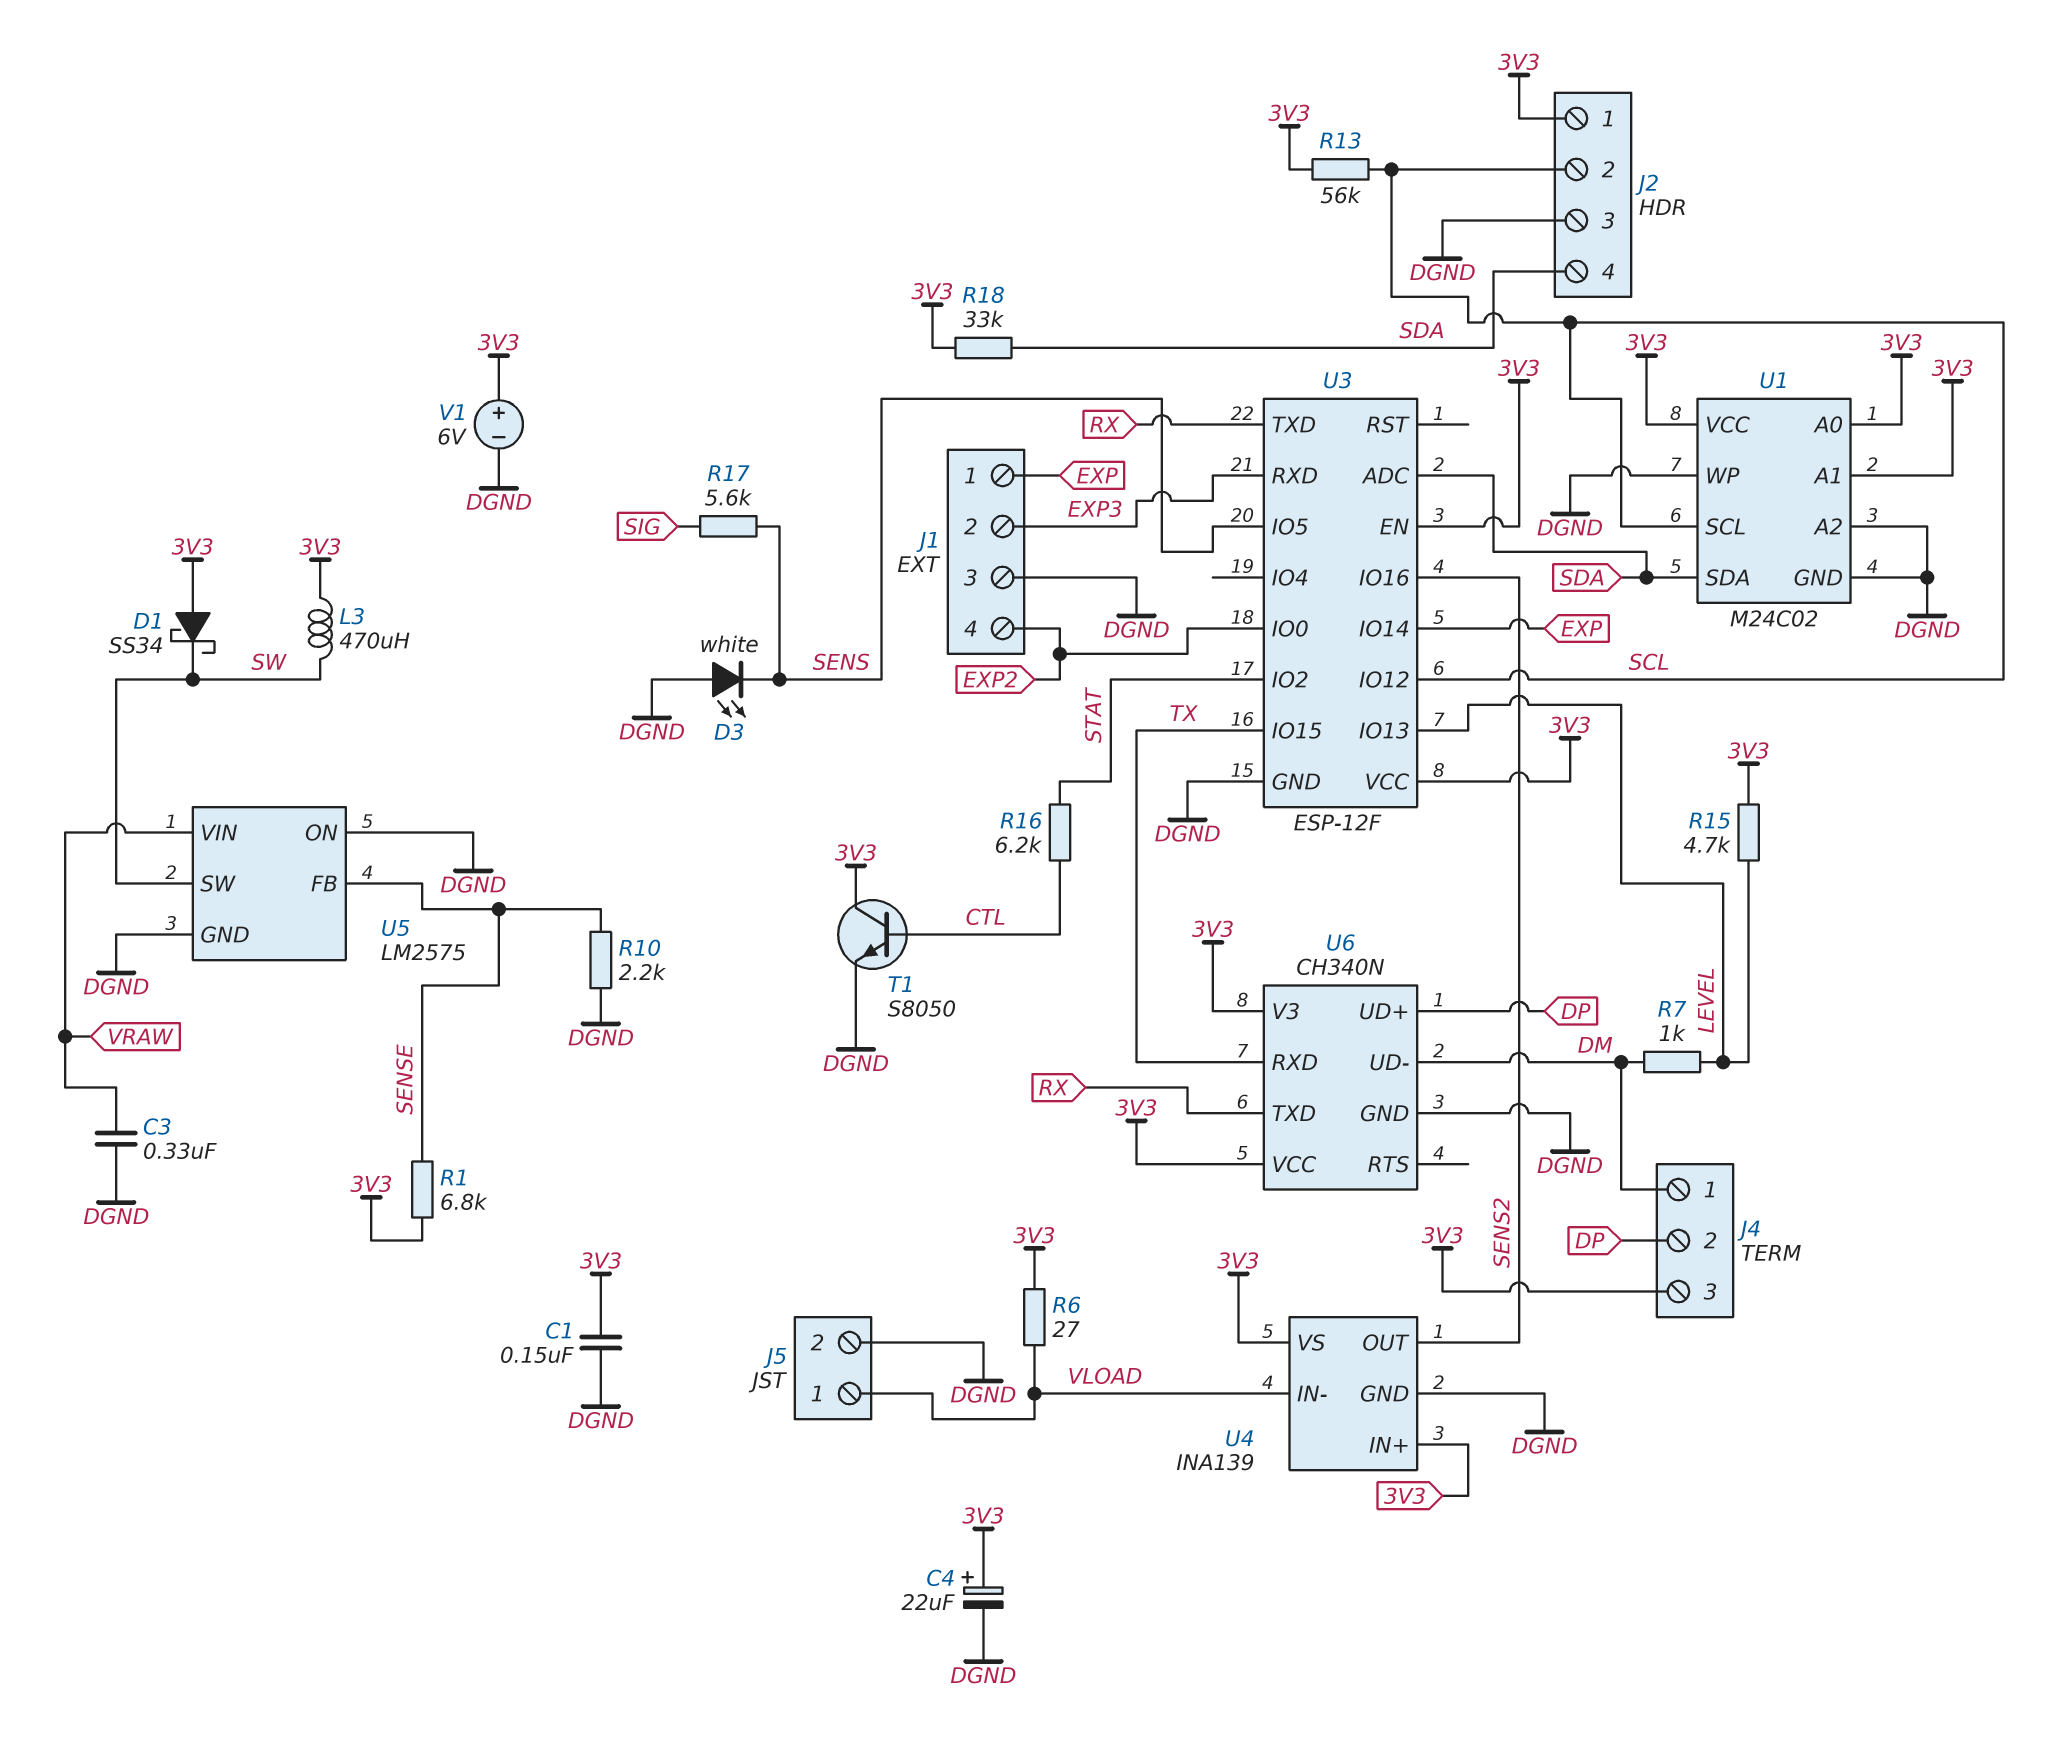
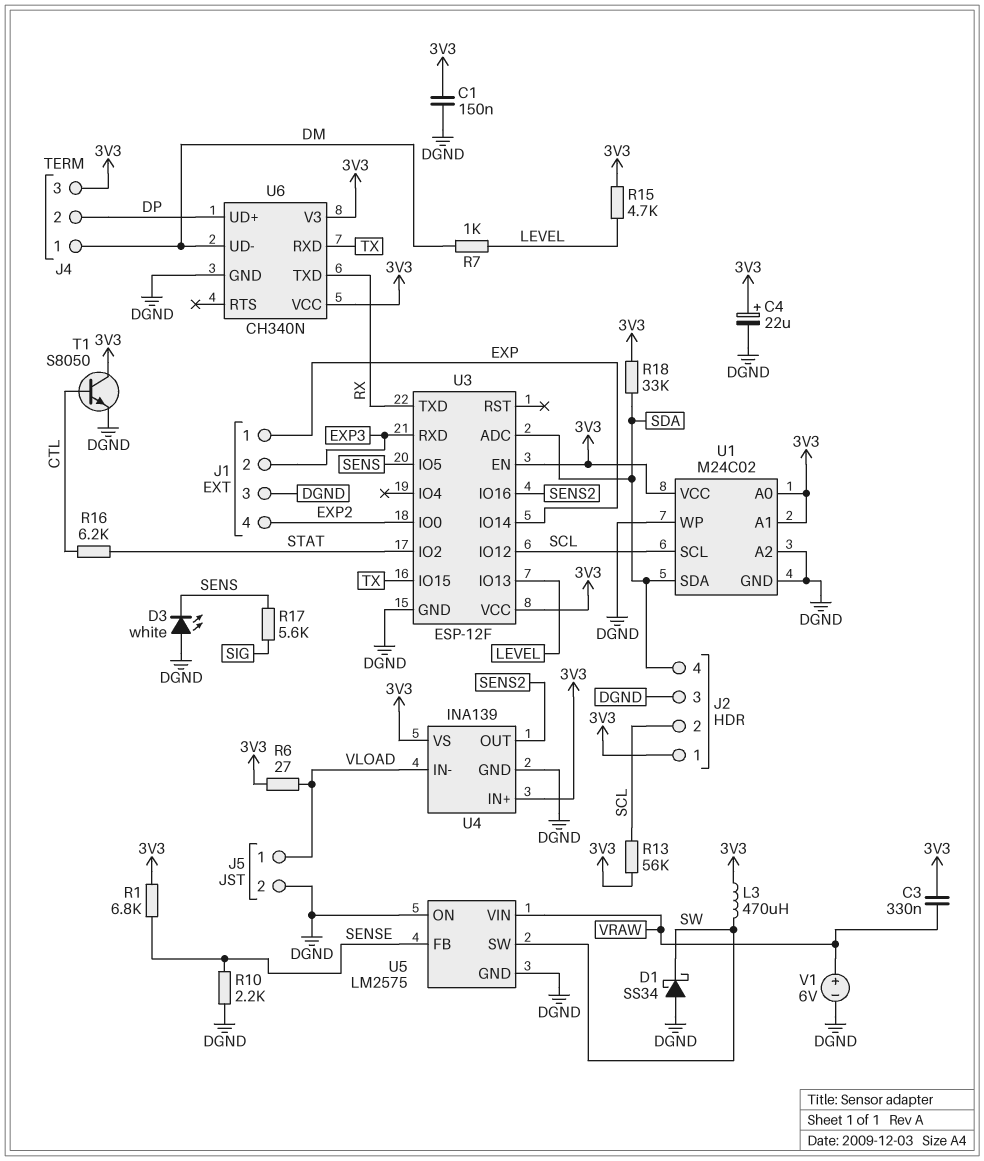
C3: 330nF (DGND, VRAW) -> 330nF (3V3, VRAW)
D1: schottky SS34 (A 3V3, K SW) -> schottky SS34 (A DGND, K SW)
V1: 6V (plus 3V3, minus DGND) -> 6V (plus VRAW, minus DGND)

